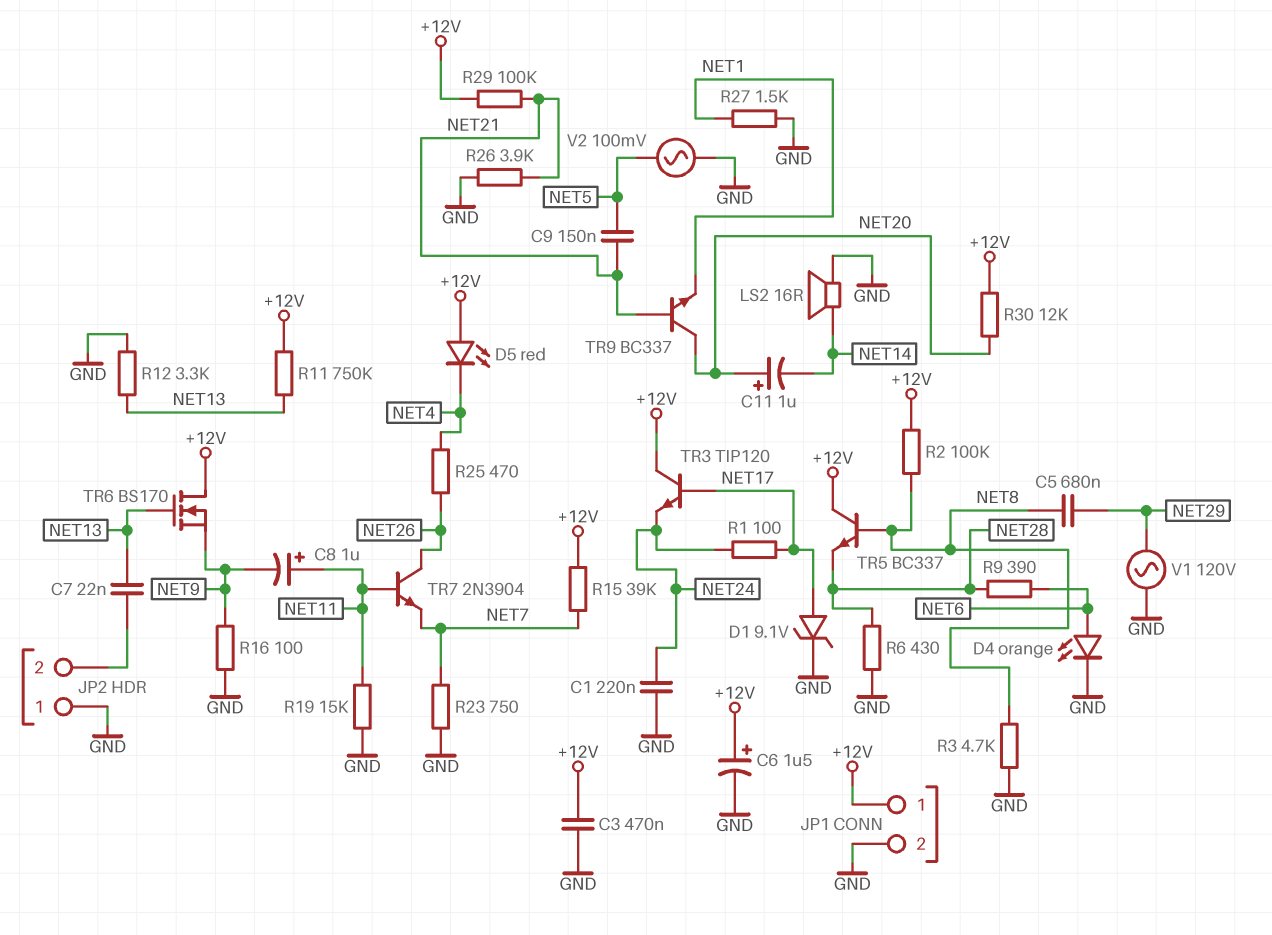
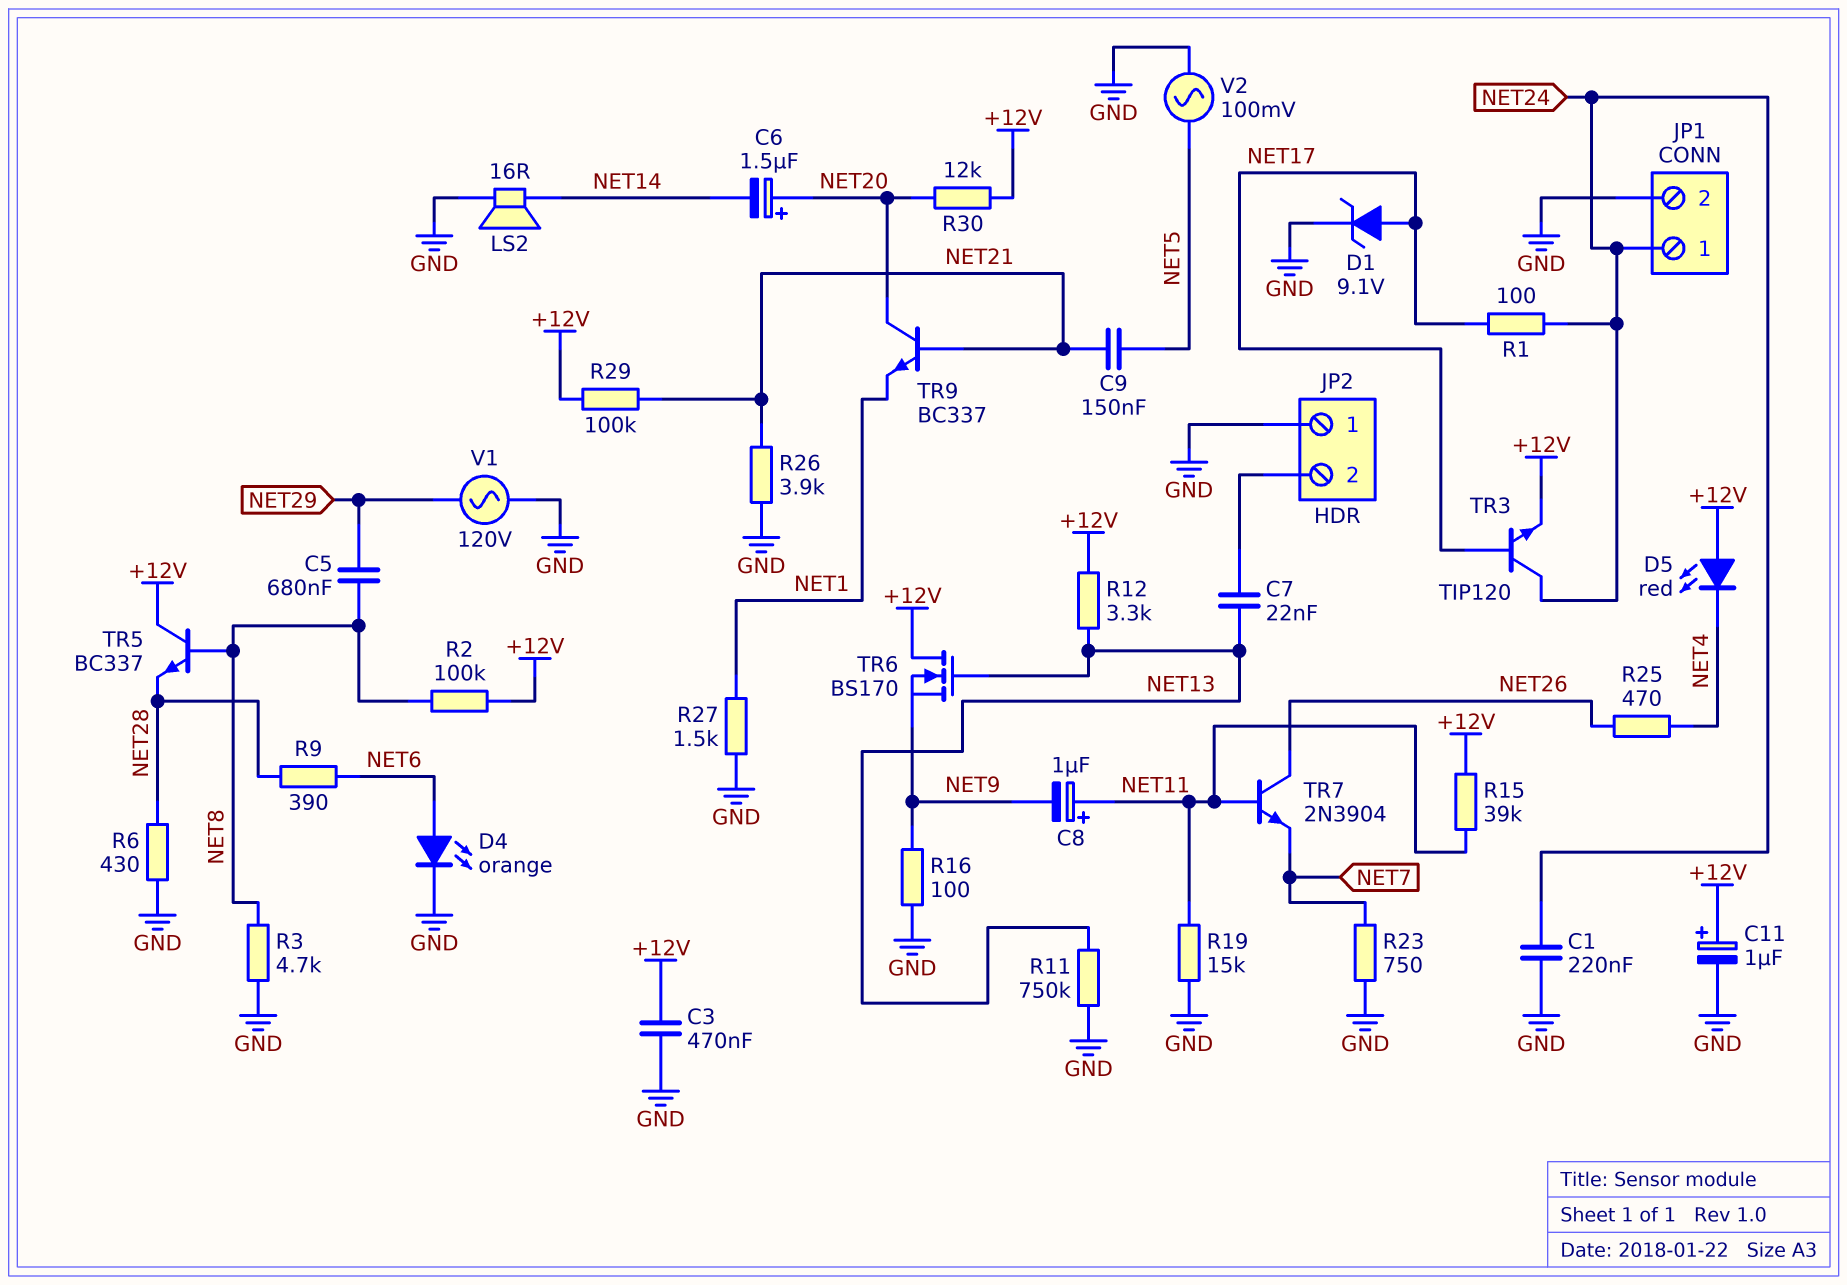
C6: 1.5uF (plus +12V, minus GND) -> 1.5uF (plus NET20, minus NET14)
C11: 1uF (plus NET20, minus NET14) -> 1uF (plus +12V, minus GND)
JP1 pin 1: +12V -> NET24
R11: 750k (+12V, NET13) -> 750k (GND, NET13)
R12: 3.3k (GND, NET13) -> 3.3k (+12V, NET13)
R15: 39k (+12V, NET7) -> 39k (+12V, NET11)
TR3: NPN TIP120 (B NET17, C +12V, E NET24) -> NPN TIP120 (B NET17, C NET24, E +12V)

